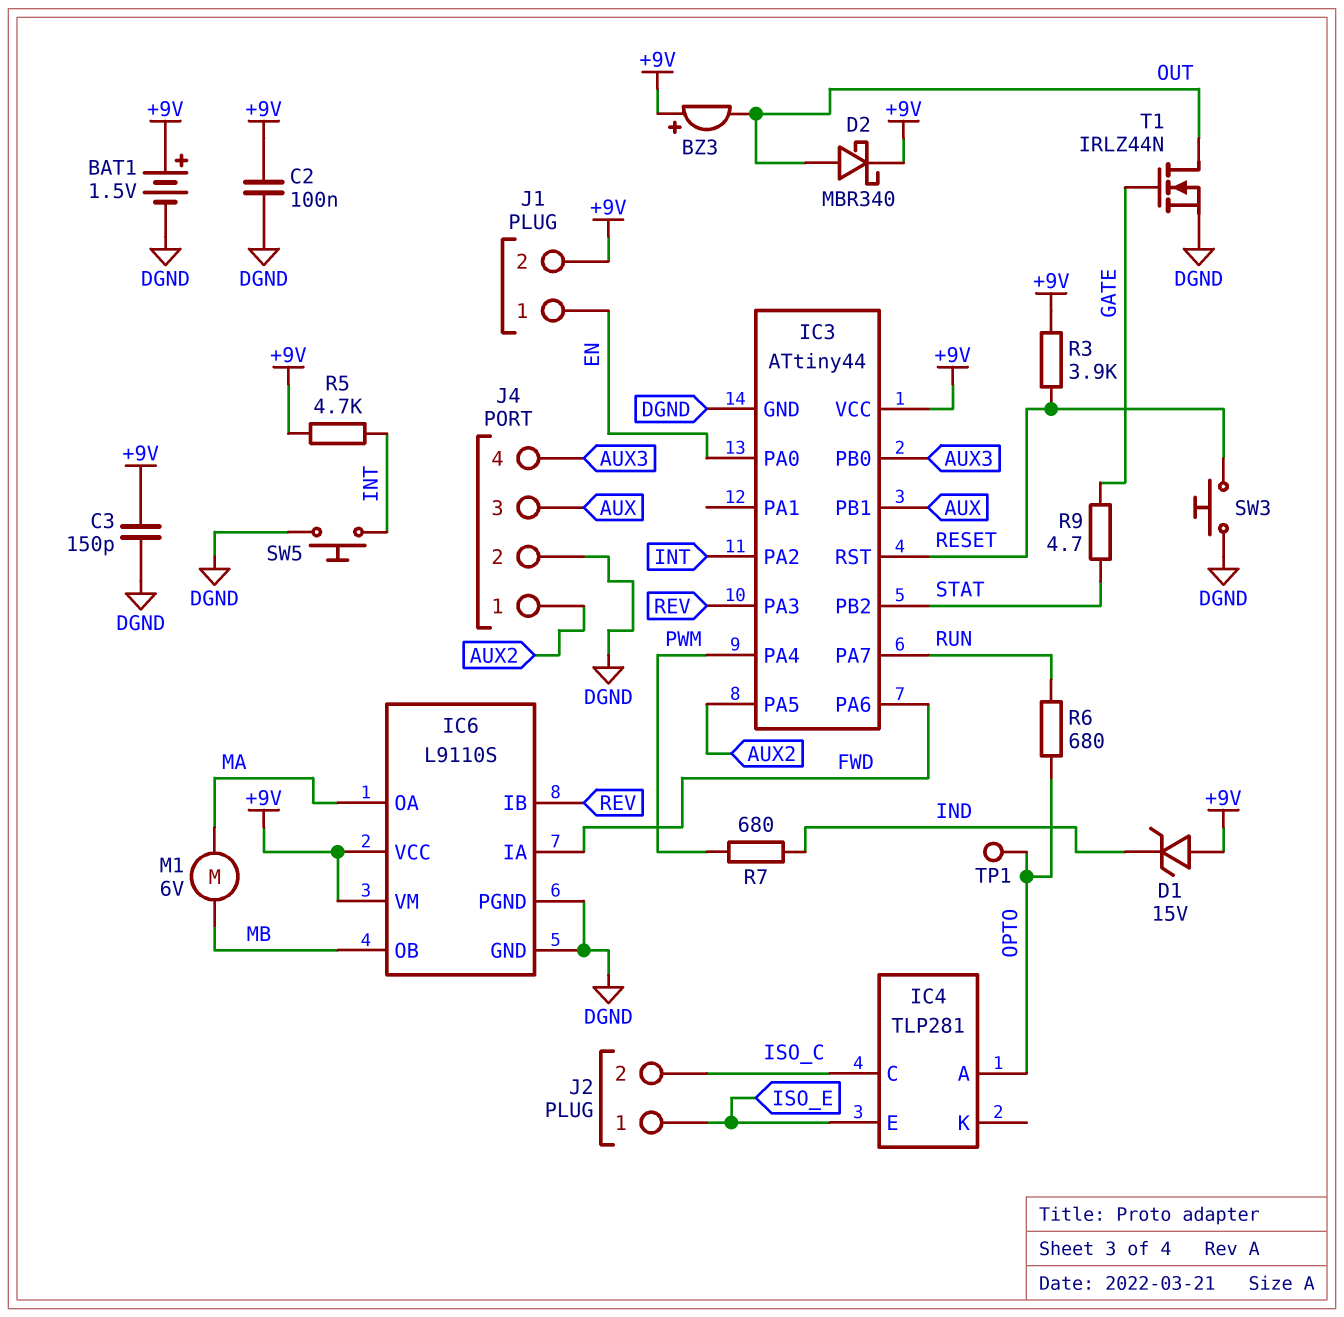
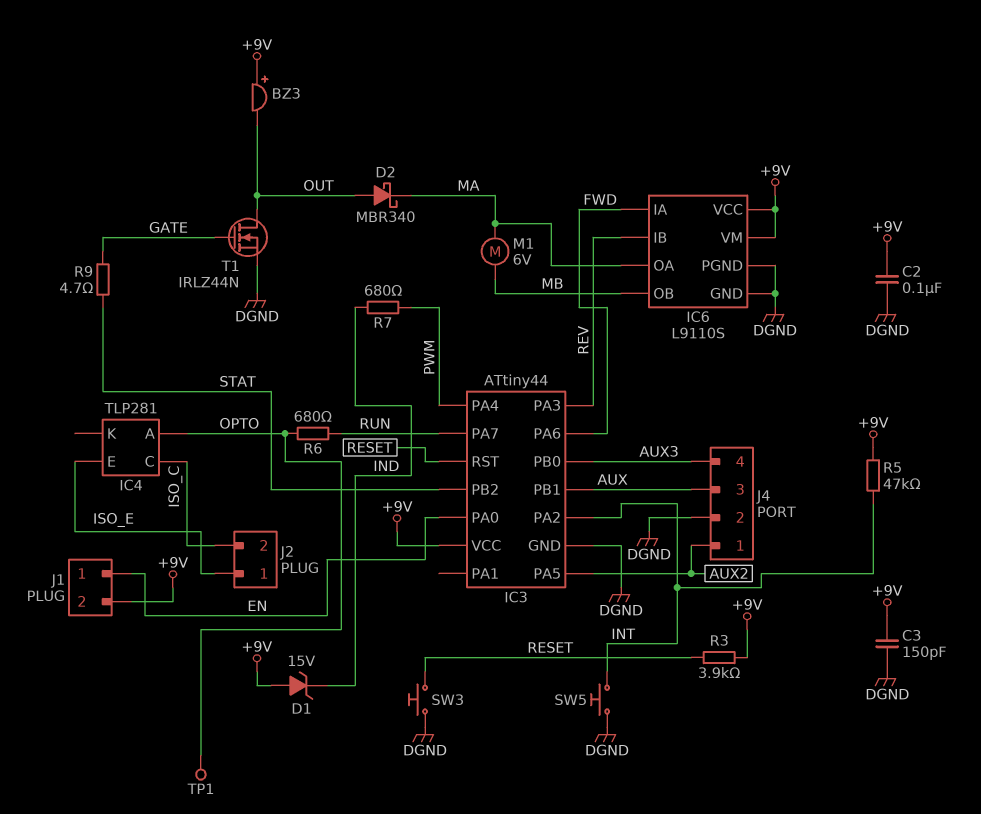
BAT1: 1.5V (plus +9V, minus DGND) -> none
D2: schottky MBR340 (A OUT, K +9V) -> schottky MBR340 (A OUT, K MA)
R5: 4.7k (+9V, INT) -> 47k (+9V, INT)

